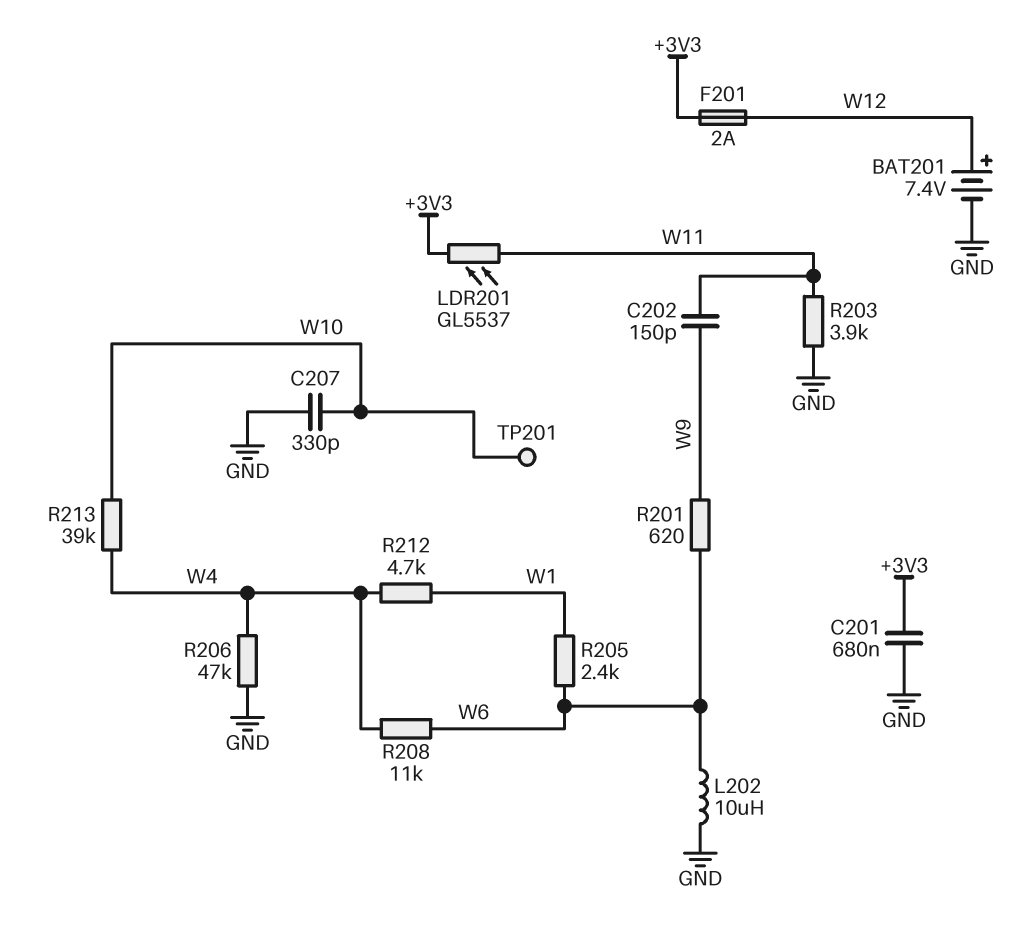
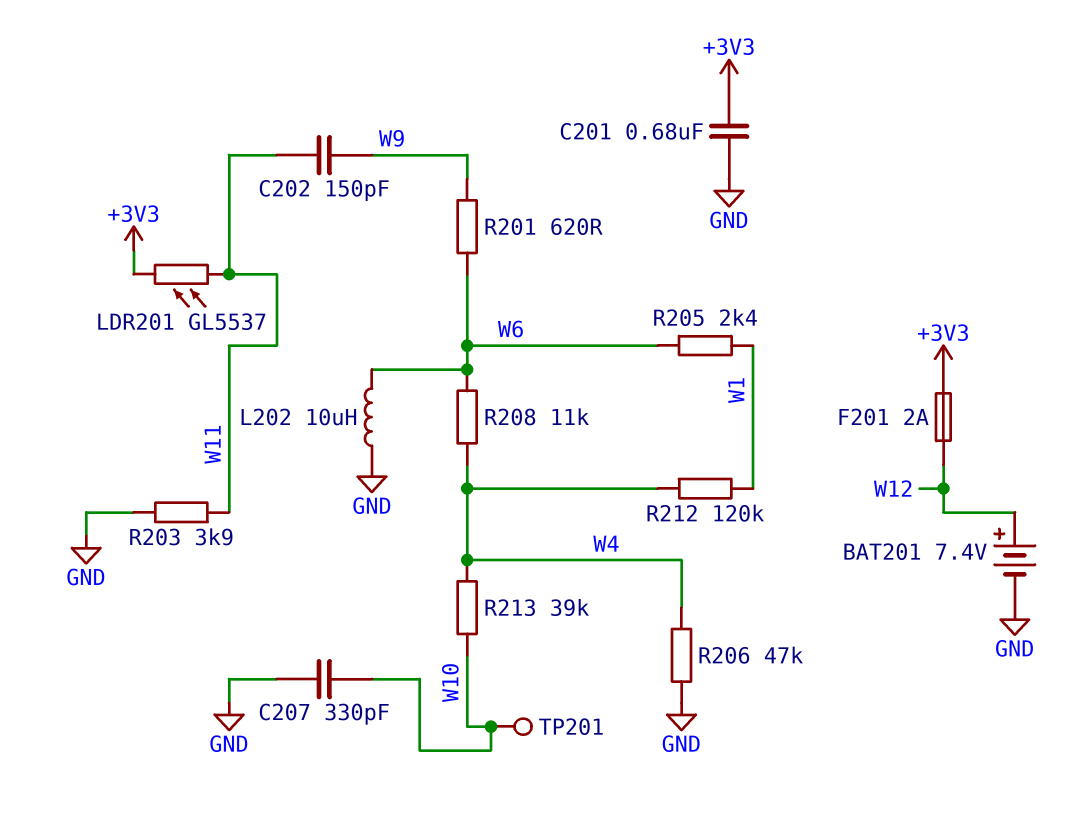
R212: 4.7k (W1, W4) -> 120k (W1, W4)

